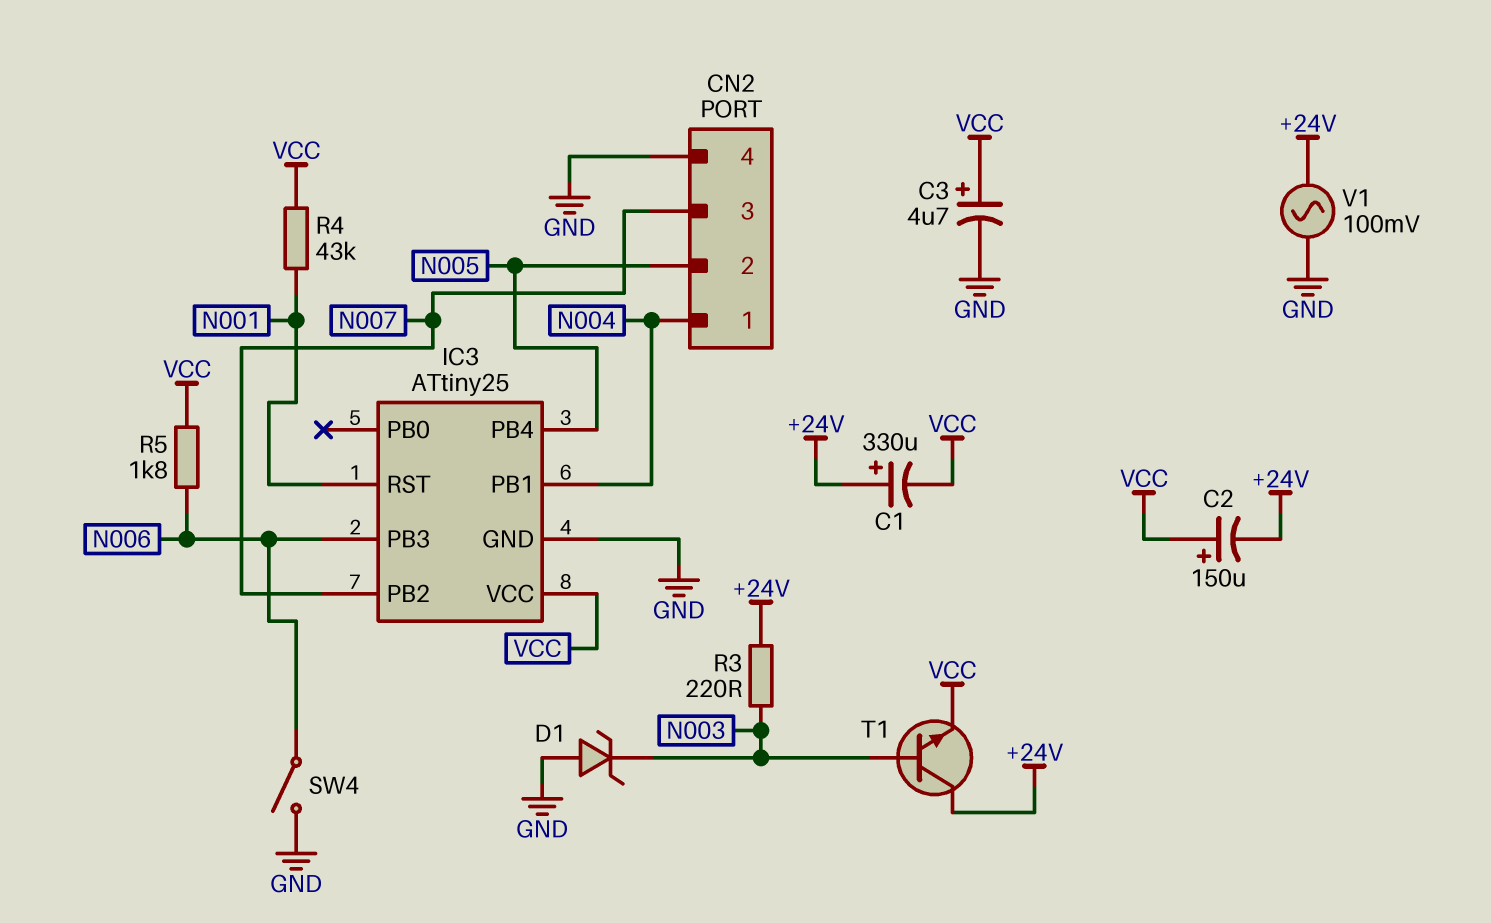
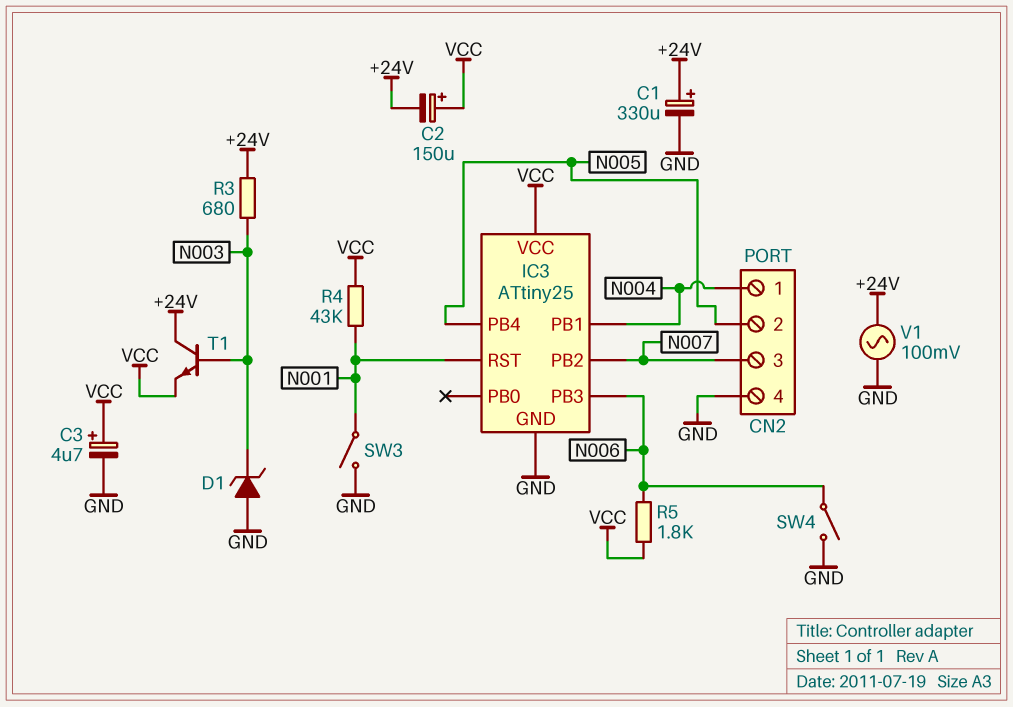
C1: 330uF (plus +24V, minus VCC) -> 330uF (plus +24V, minus GND)
R3: 220 (+24V, N003) -> 680 (+24V, N003)
SW3: none -> switch (GND, N001)

